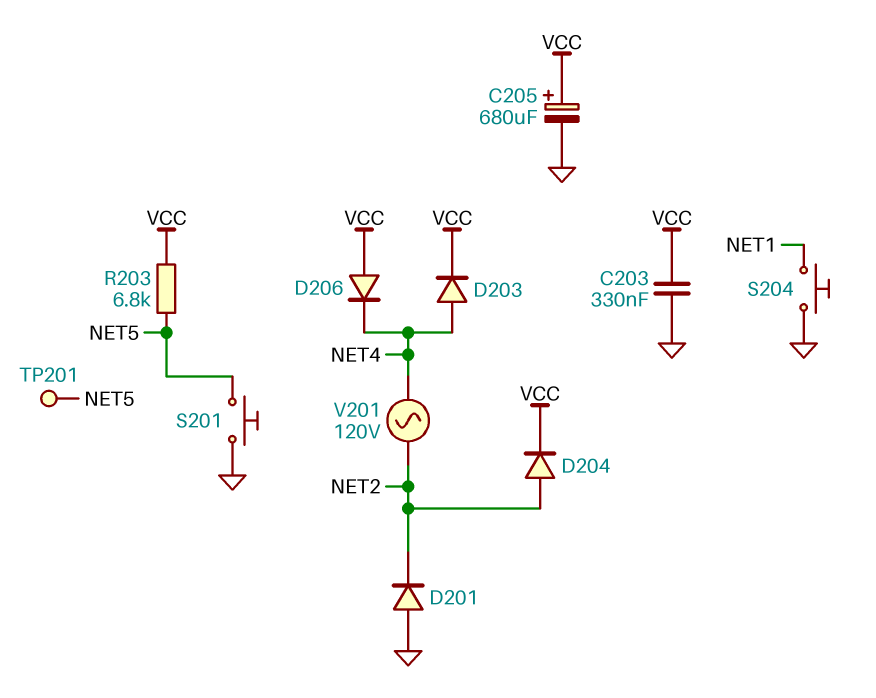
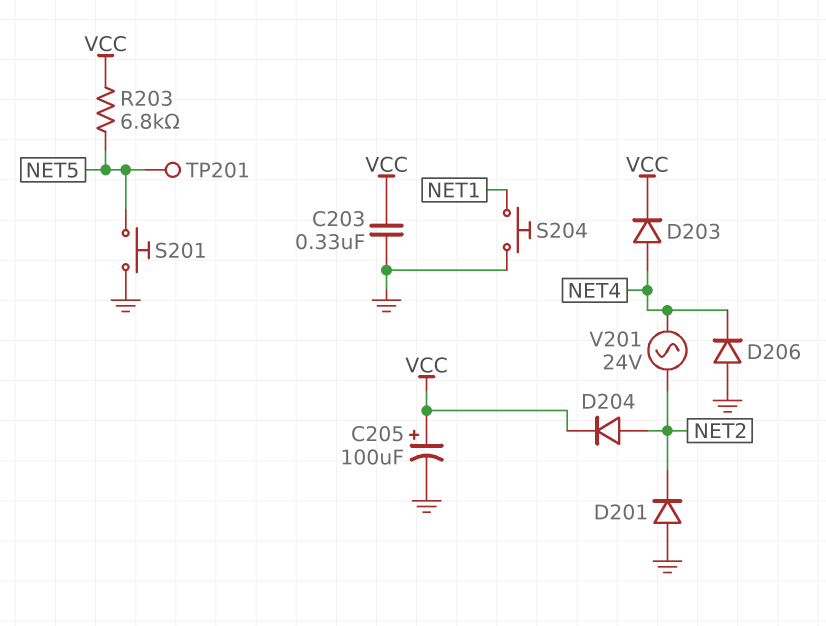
C205: 680uF (plus VCC, minus GND) -> 100uF (plus VCC, minus GND)
D206: diode (A VCC, K NET4) -> diode (A GND, K NET4)
V201: AC 120V (NET2, NET4) -> AC 24V (NET2, NET4)

